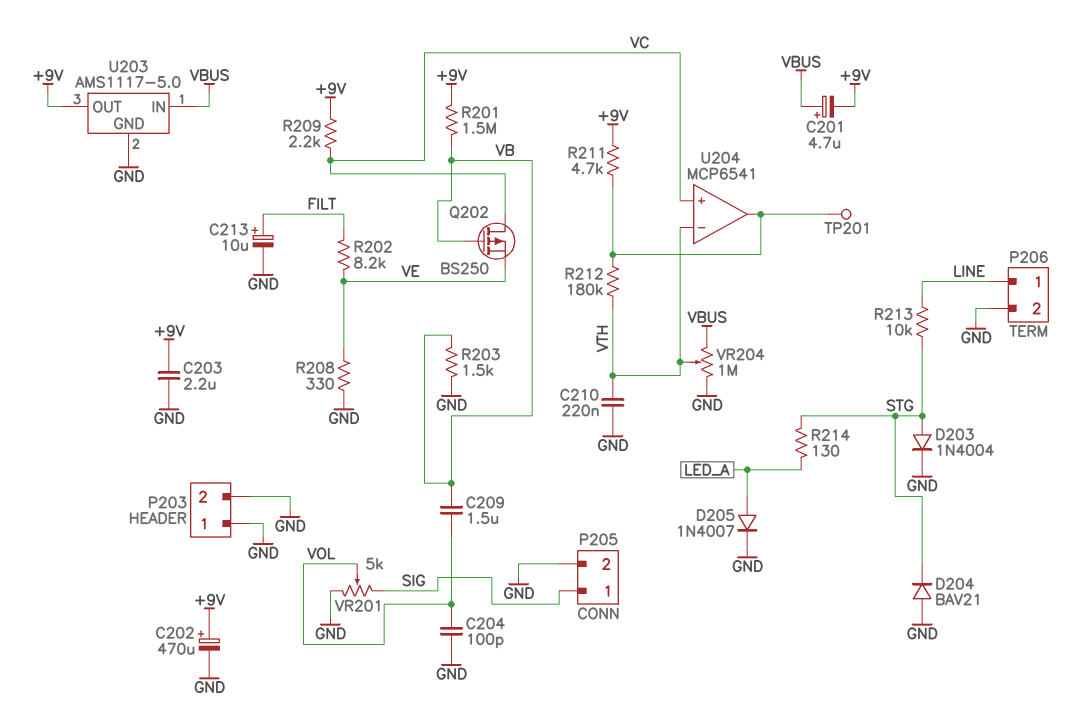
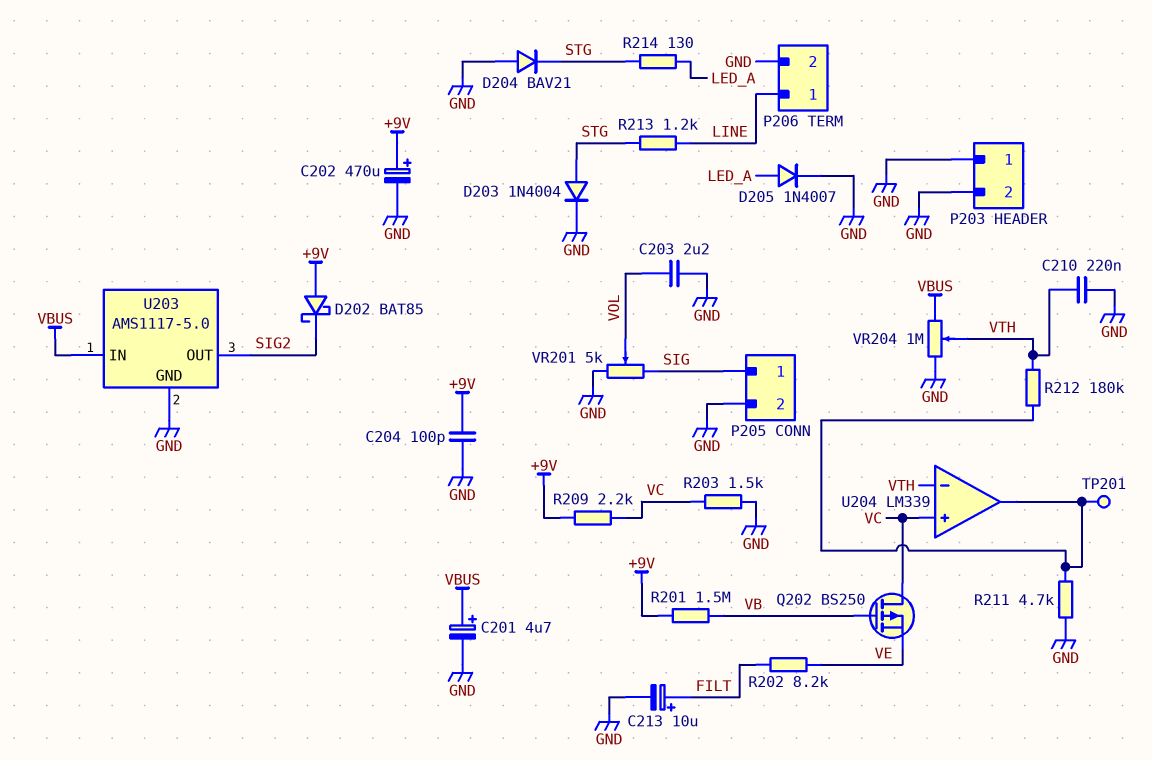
C201: 4.7uF (plus VBUS, minus +9V) -> 4.7uF (plus VBUS, minus GND)
C203: 2.2uF (+9V, GND) -> 2.2uF (GND, VOL)
C204: 100pF (GND, VOL) -> 100pF (+9V, GND)
C209: 1.5uF (VB, VOL) -> none
D202: none -> schottky BAT85 (A +9V, K SIG2)
R203: 1.5k (GND, VB) -> 1.5k (GND, VC)
R208: 330 (GND, VE) -> none
R211: 4.7k (+9V, U204/out) -> 4.7k (GND, U204/out)
R213: 10k (LINE, STG) -> 1.2k (LINE, STG)
U203 pin OUT: +9V -> SIG2
U204: MCP6541 -> LM339

